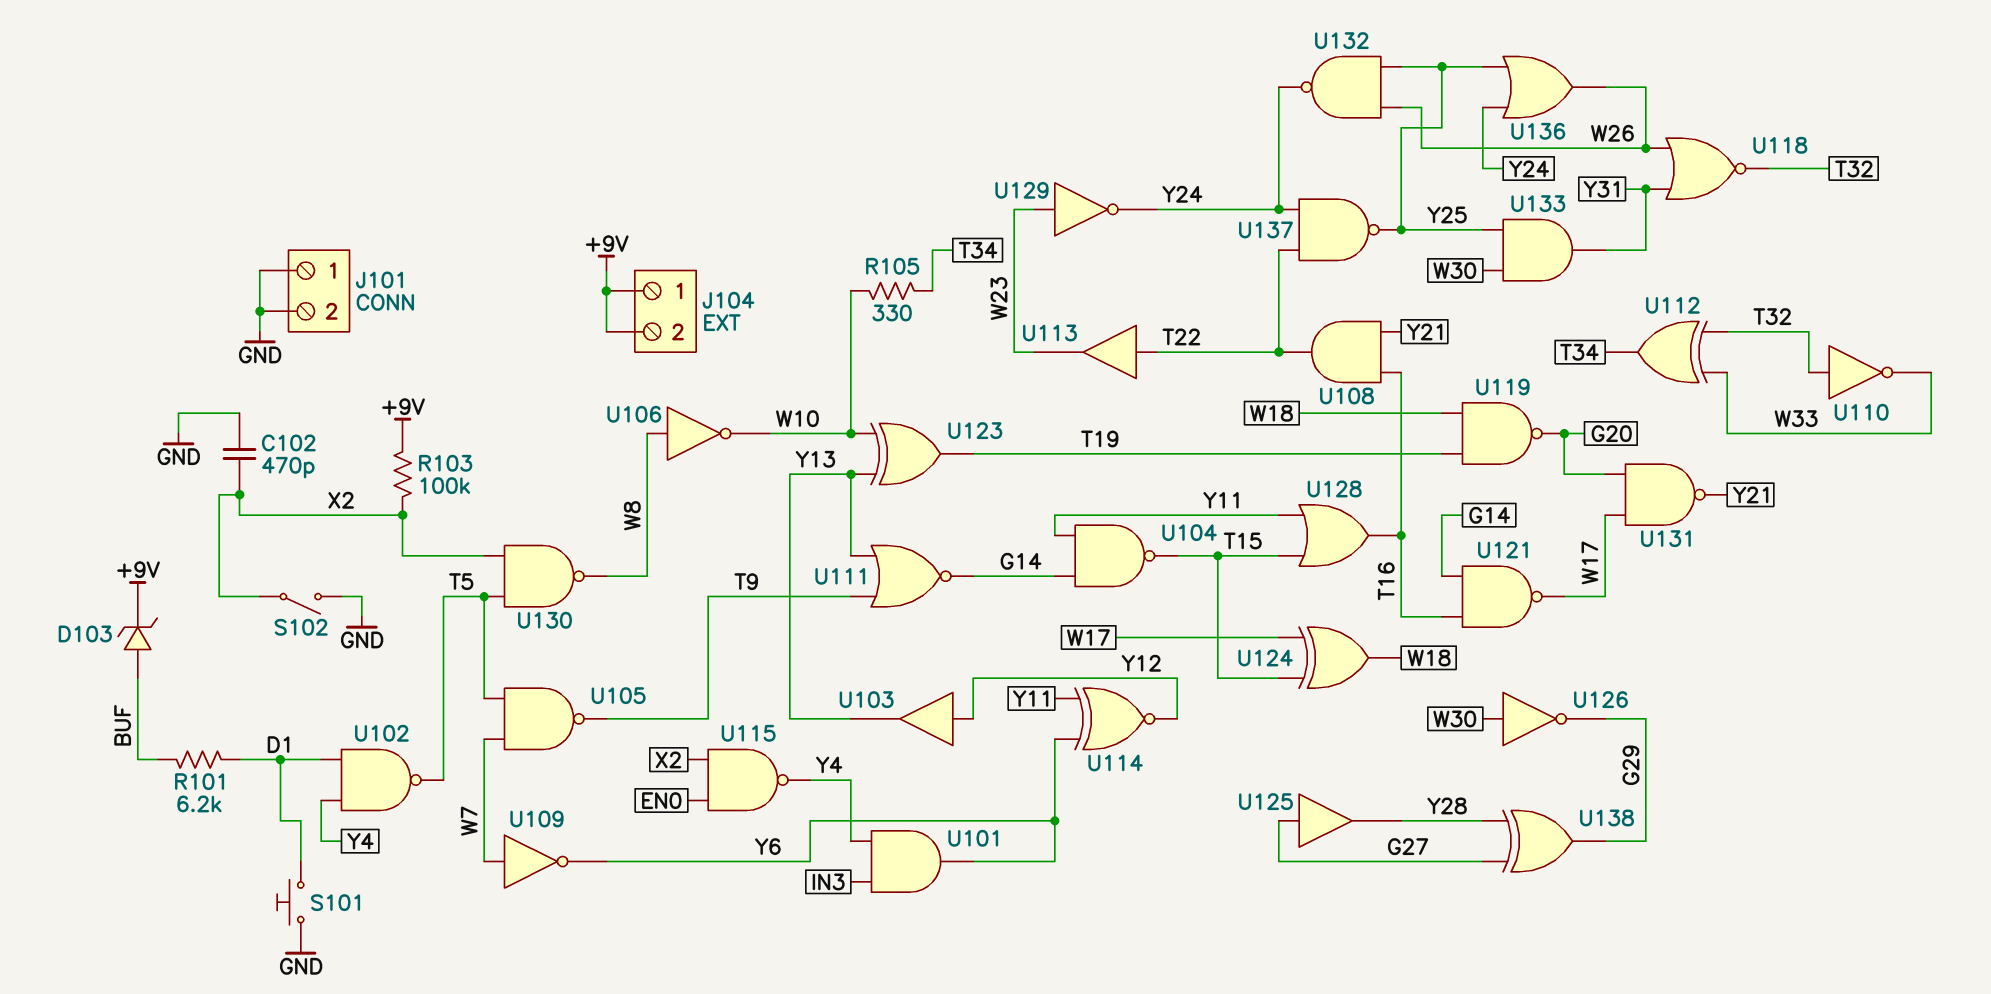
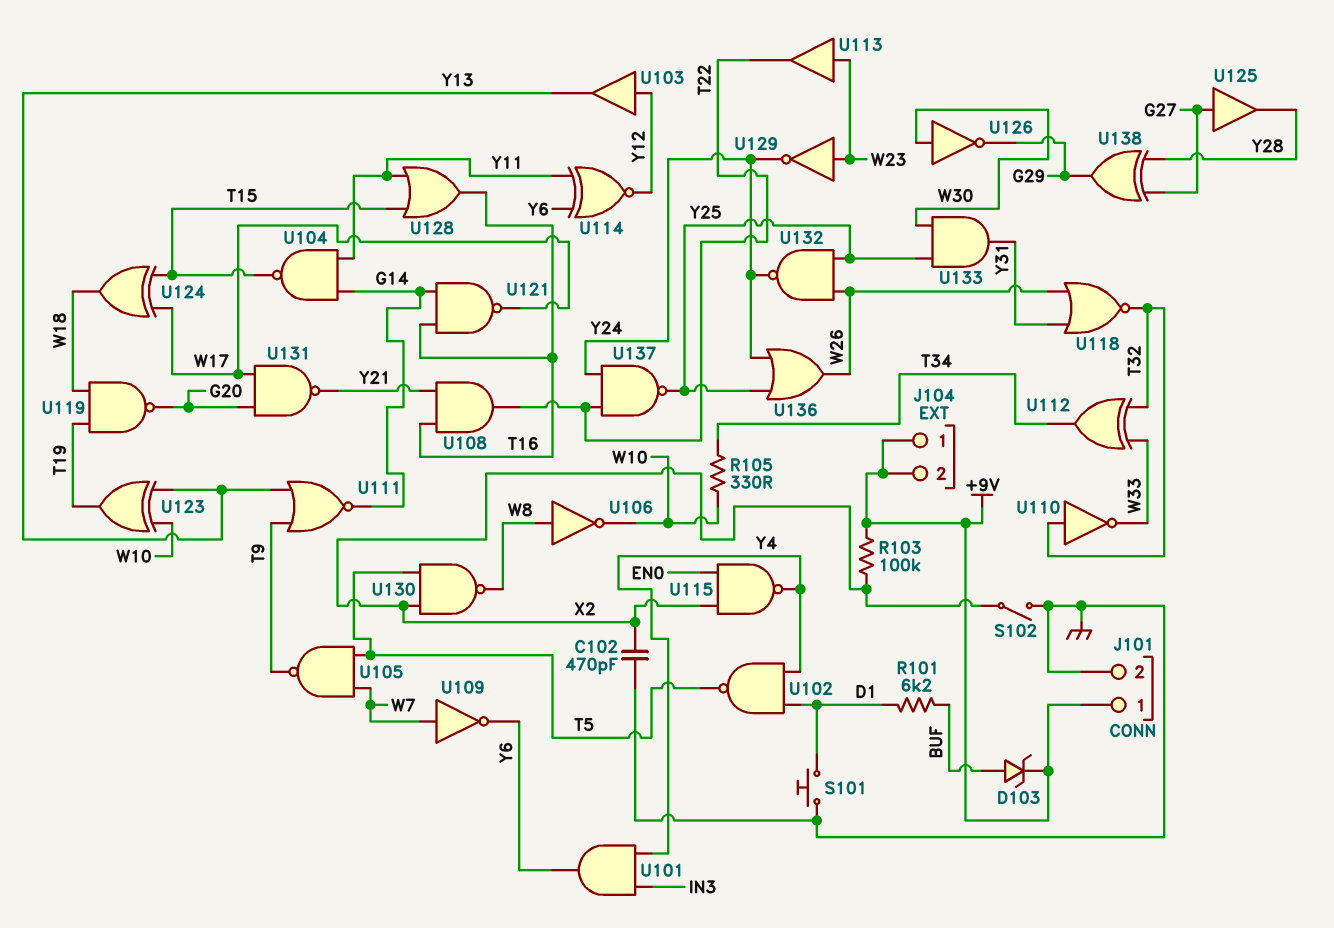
J101 pin 1: GND -> +9V
U113: buffer (in T22, out W23) -> buffer (in W23, out T22)

